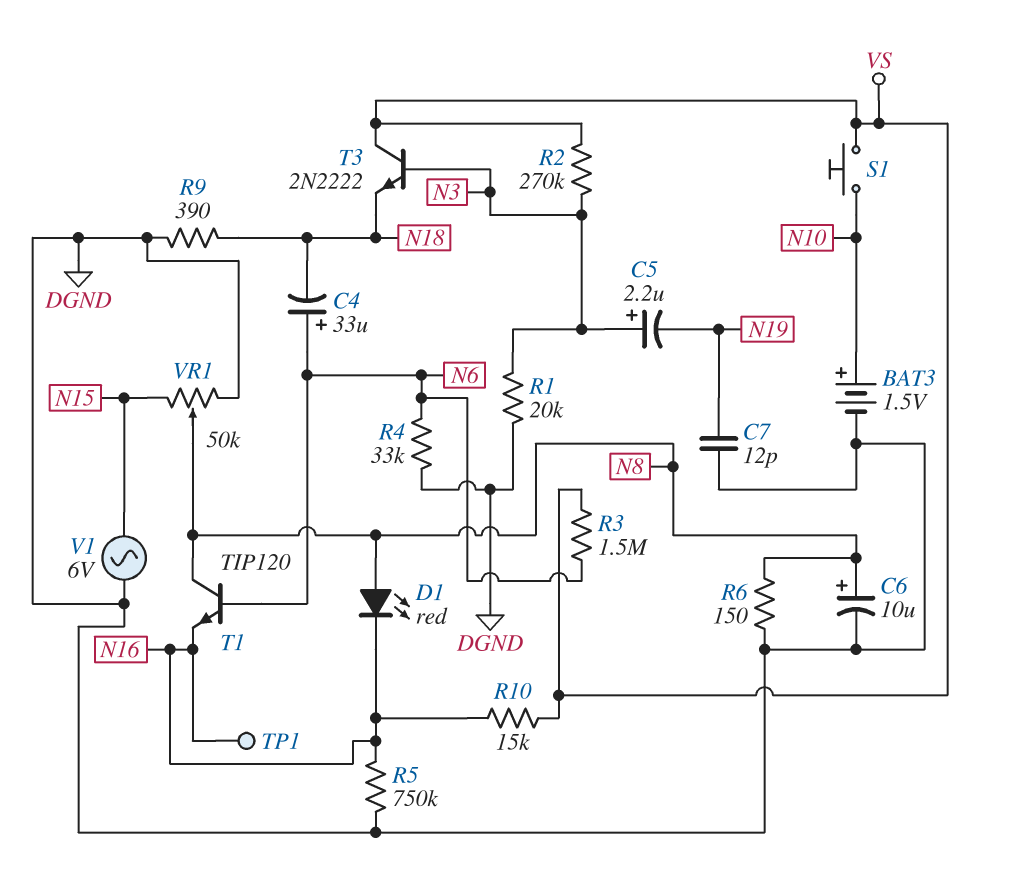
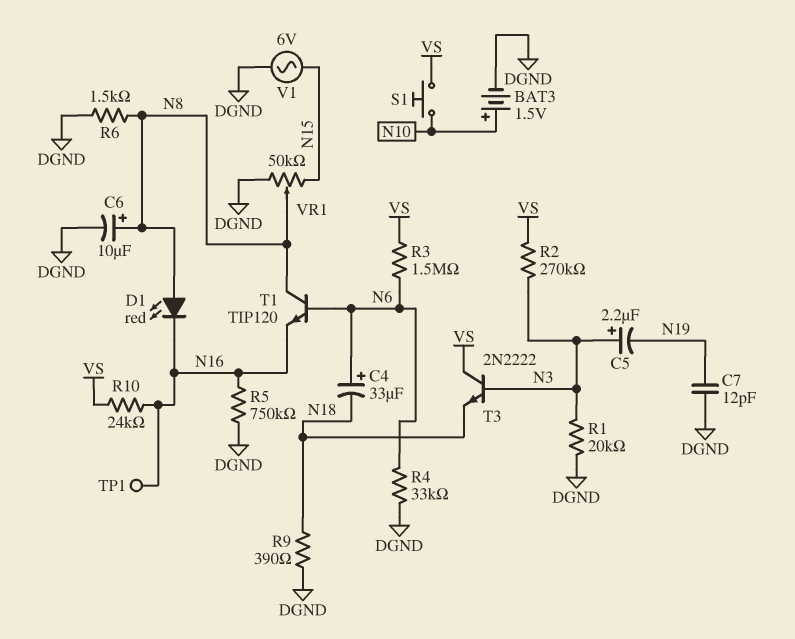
R6: 150 (DGND, N8) -> 1.5k (DGND, N8)
R10: 15k (N16, VS) -> 24k (N16, VS)

